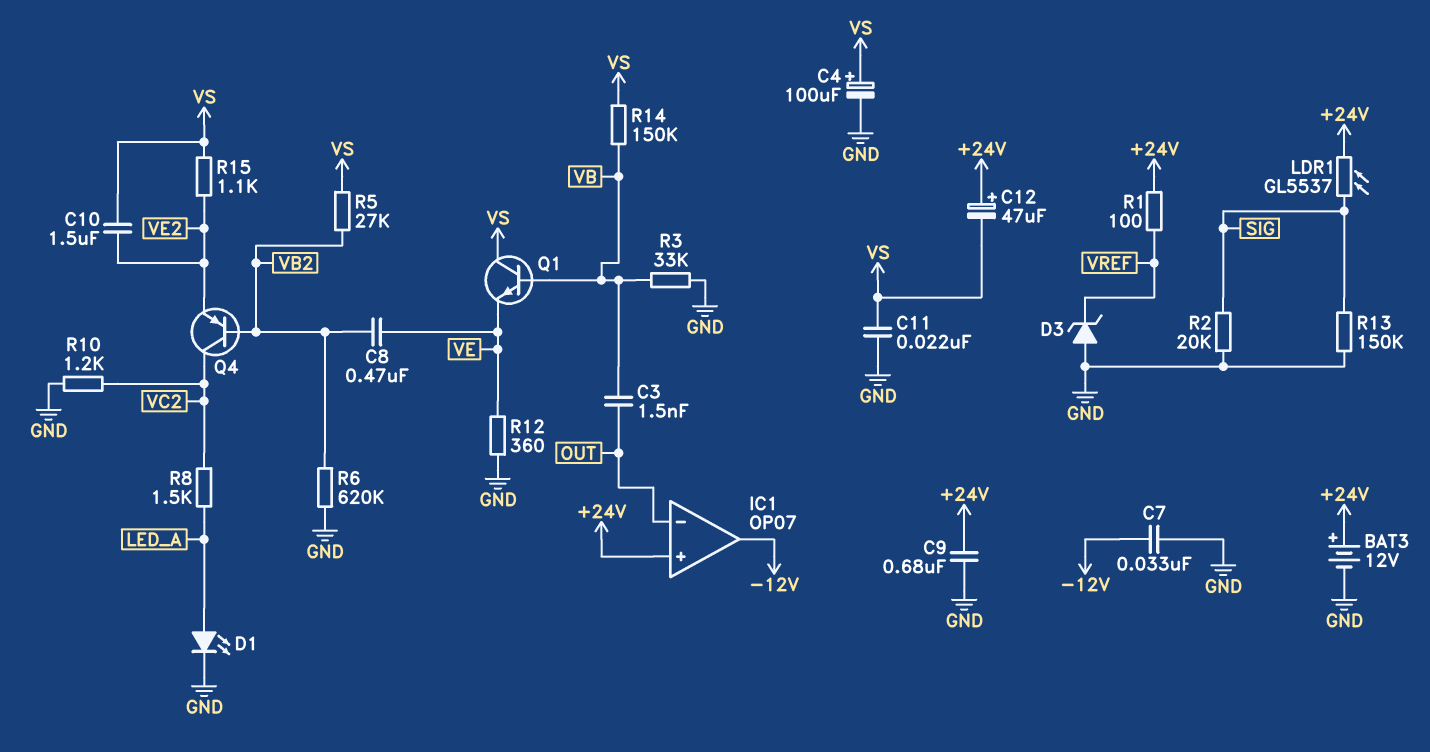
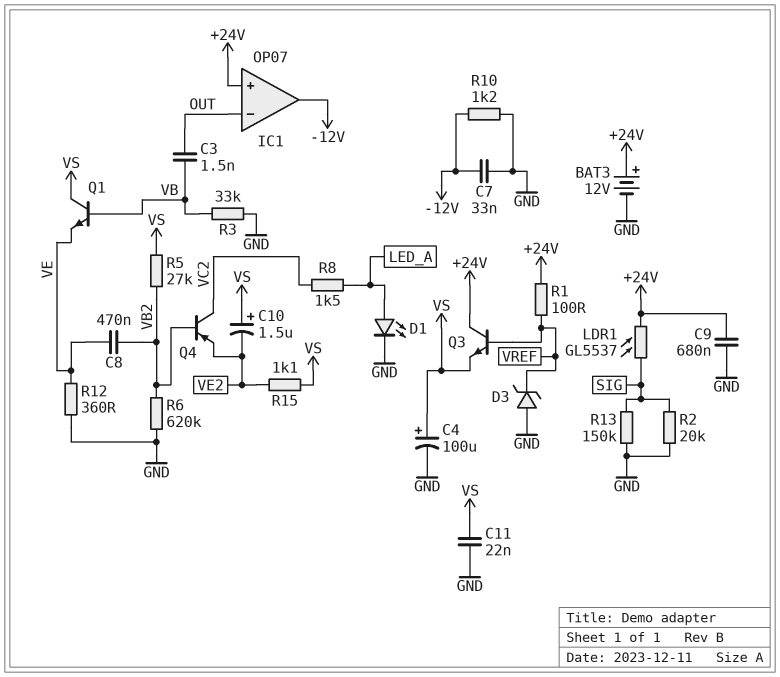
C10: 1.5uF (VE2, VS) -> 1.5uF (plus VS, minus VE2)
C12: 47uF (plus +24V, minus VS) -> none
Q3: none -> NPN (B VREF, C +24V, E VS)
R10: 1.2k (GND, VC2) -> 1.2k (-12V, GND)
R14: 150k (VB, VS) -> none

